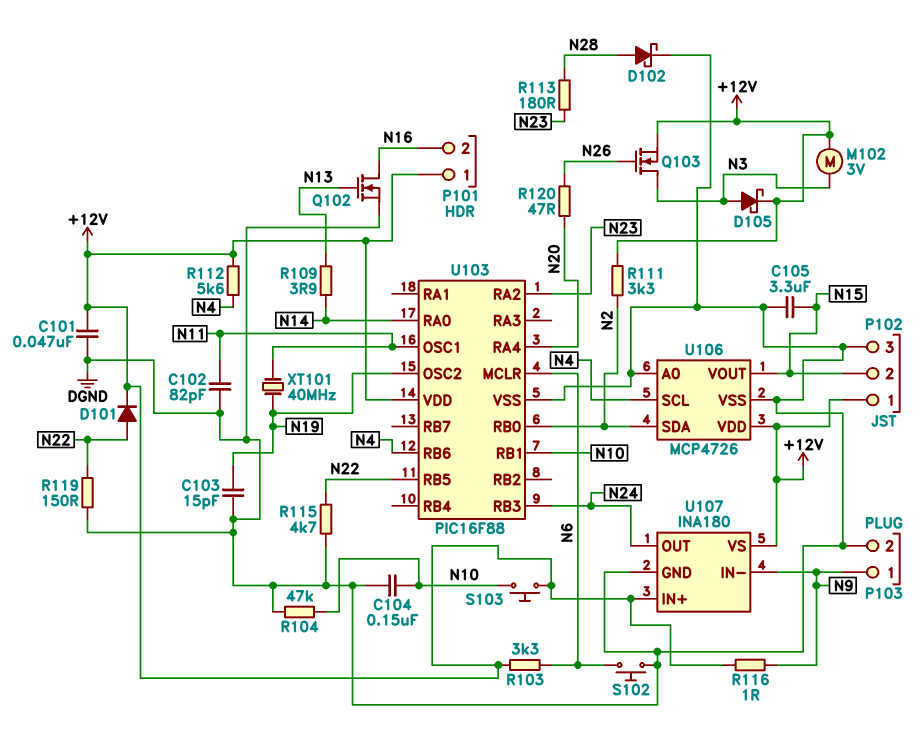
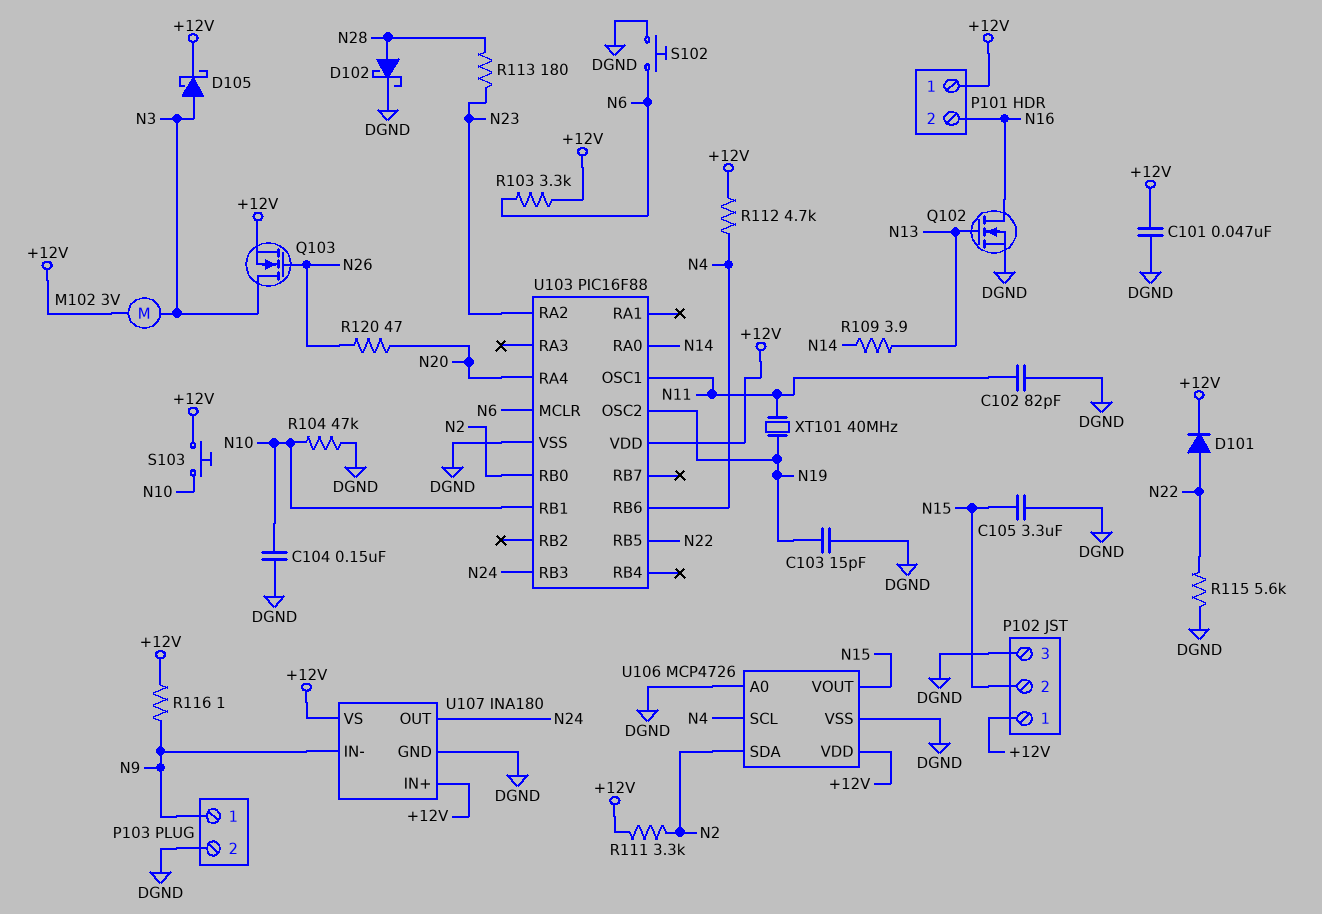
R112: 5.6k (+12V, N4) -> 4.7k (+12V, N4)
R115: 4.7k (DGND, N22) -> 5.6k (DGND, N22)
R119: 150 (DGND, N22) -> none

